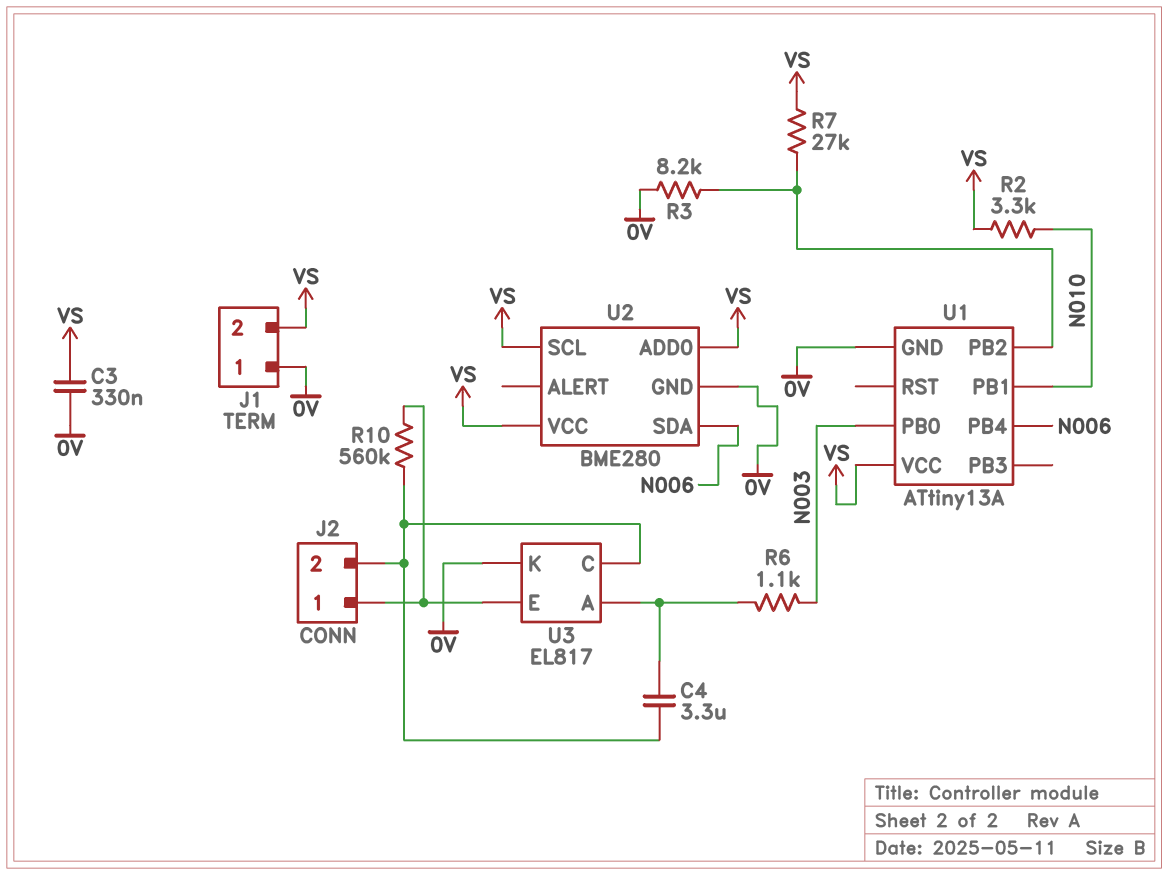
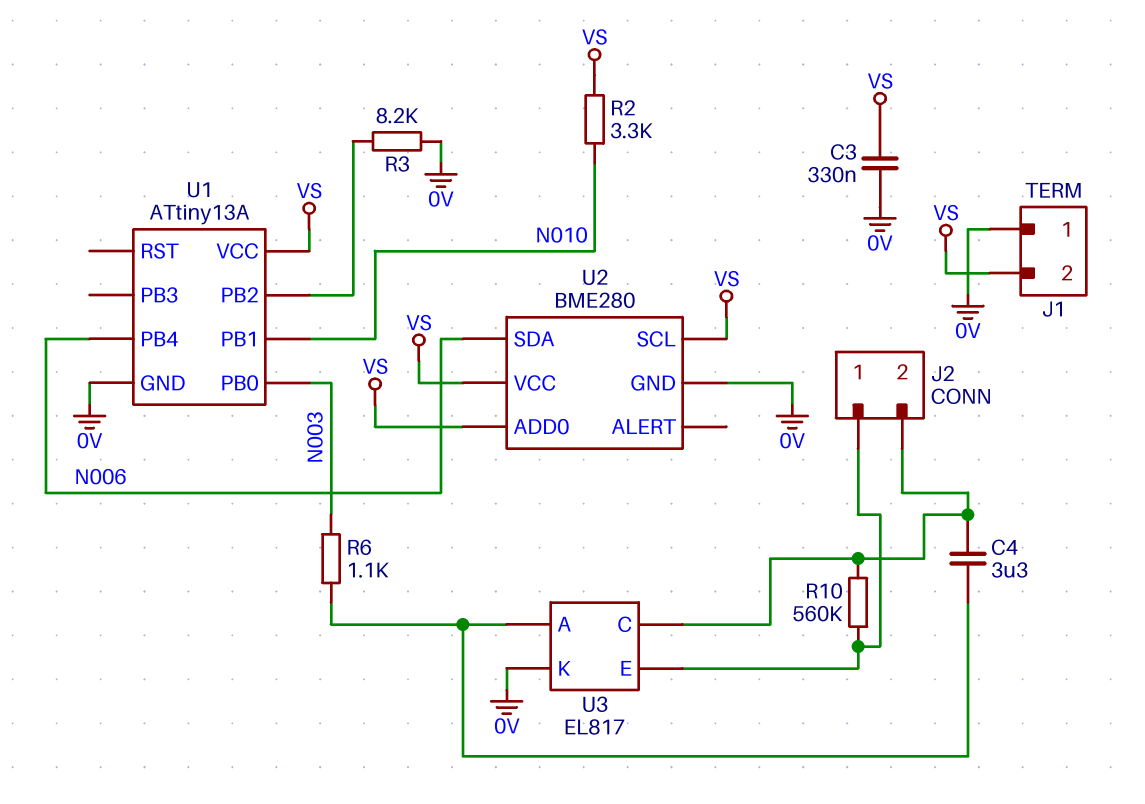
R7: 27k (U1/PB2, VS) -> none

